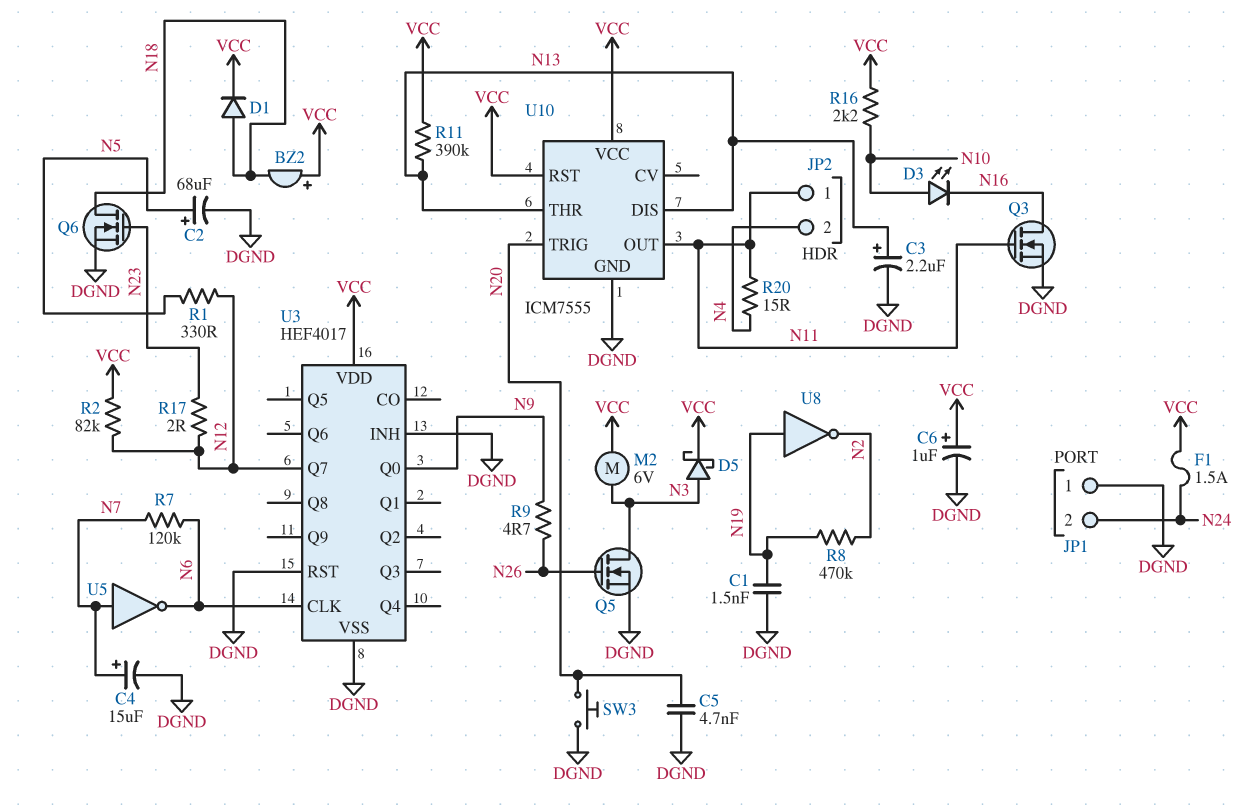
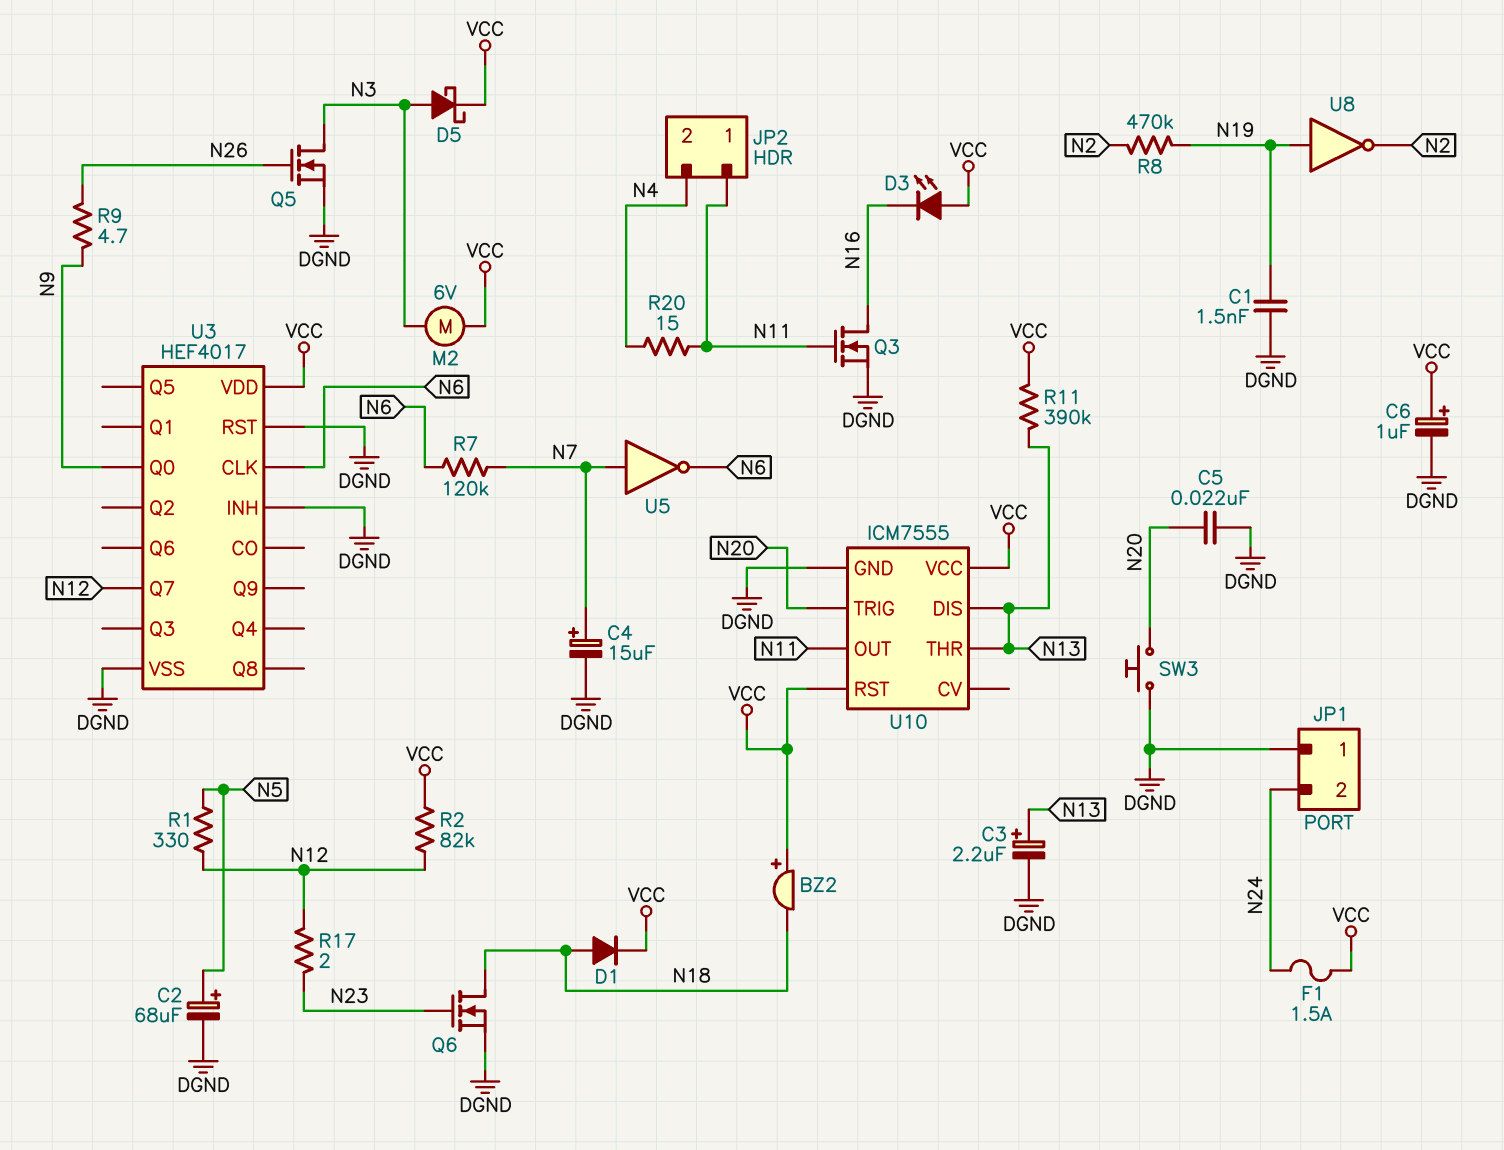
C5: 4.7nF (DGND, N20) -> 22nF (DGND, N20)
D3: LED (A N10, K N16) -> LED (A VCC, K N16)
R16: 2.2k (N10, VCC) -> none

